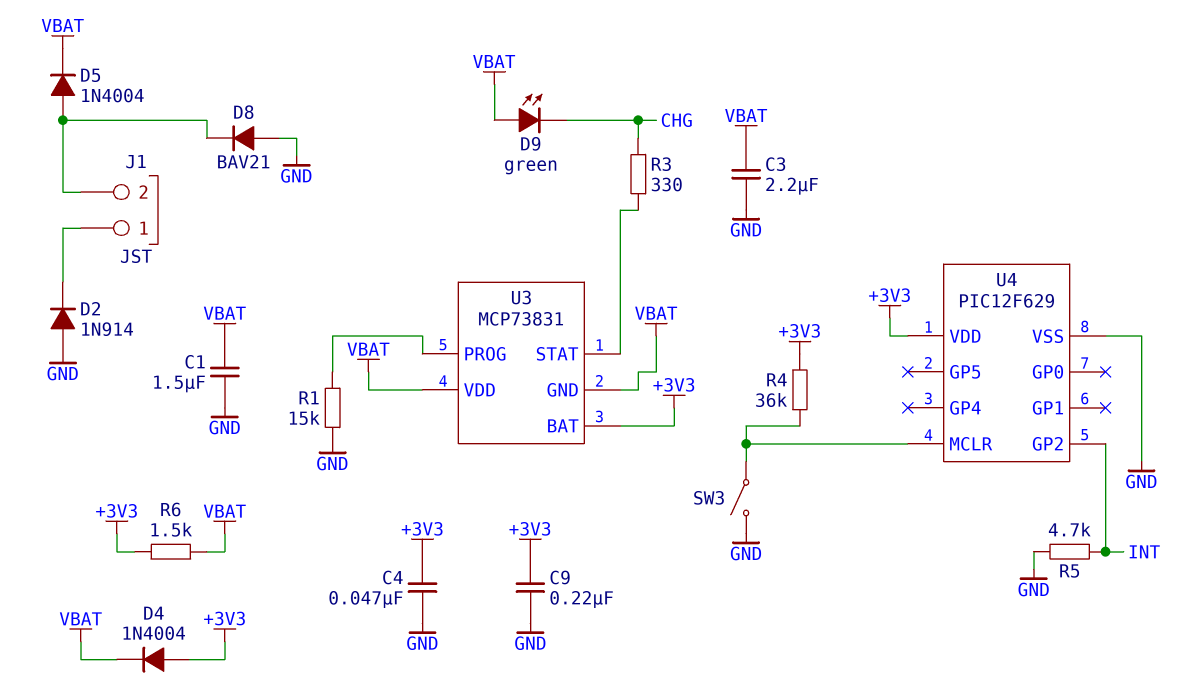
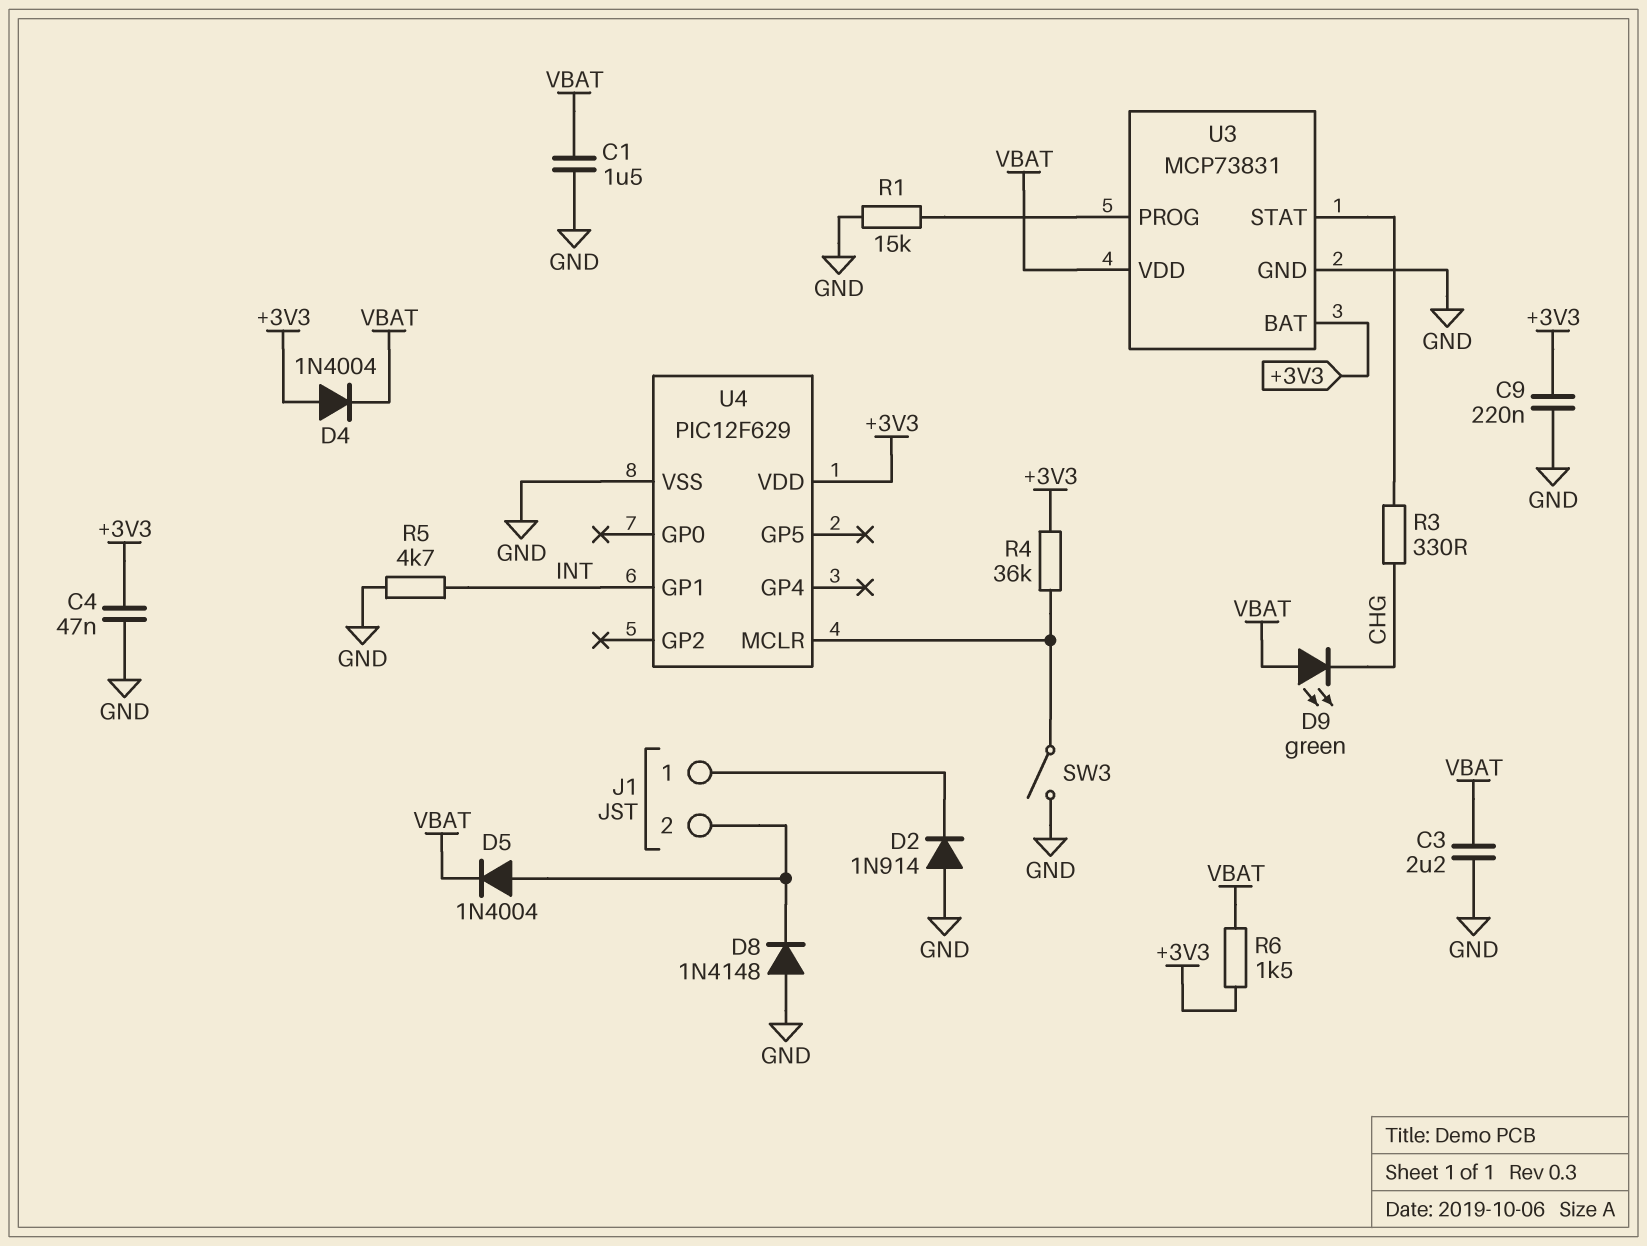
D8: diode BAV21 (A GND, K J1/2) -> diode 1N4148 (A GND, K J1/2)
U3 pin GND: VBAT -> GND
U4 pin GP1: none -> INT
U4 pin GP2: INT -> none

